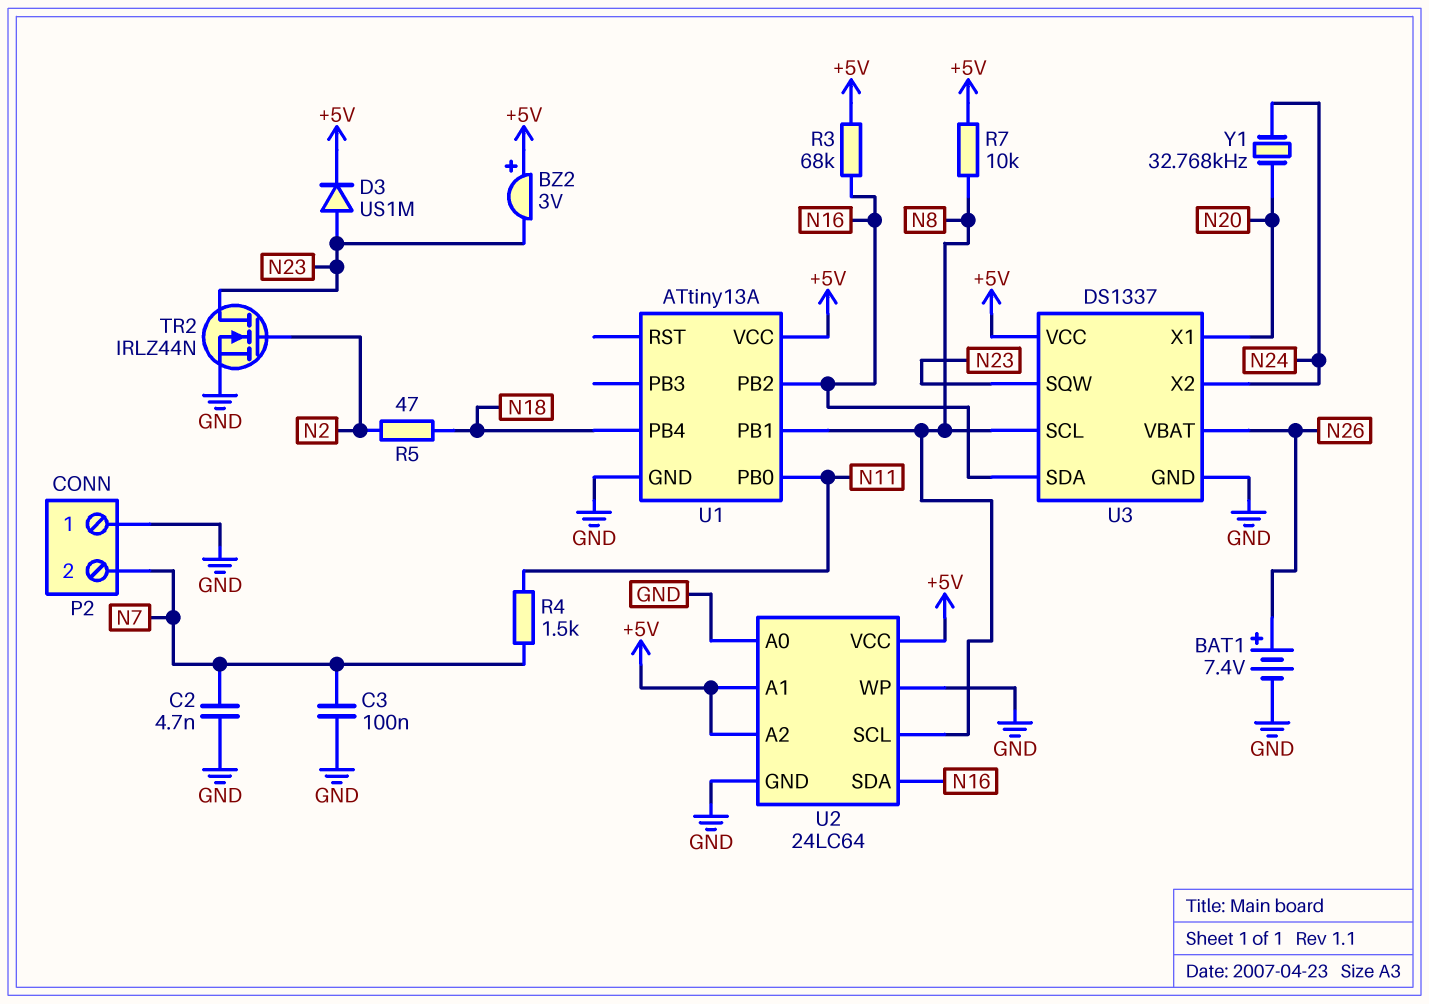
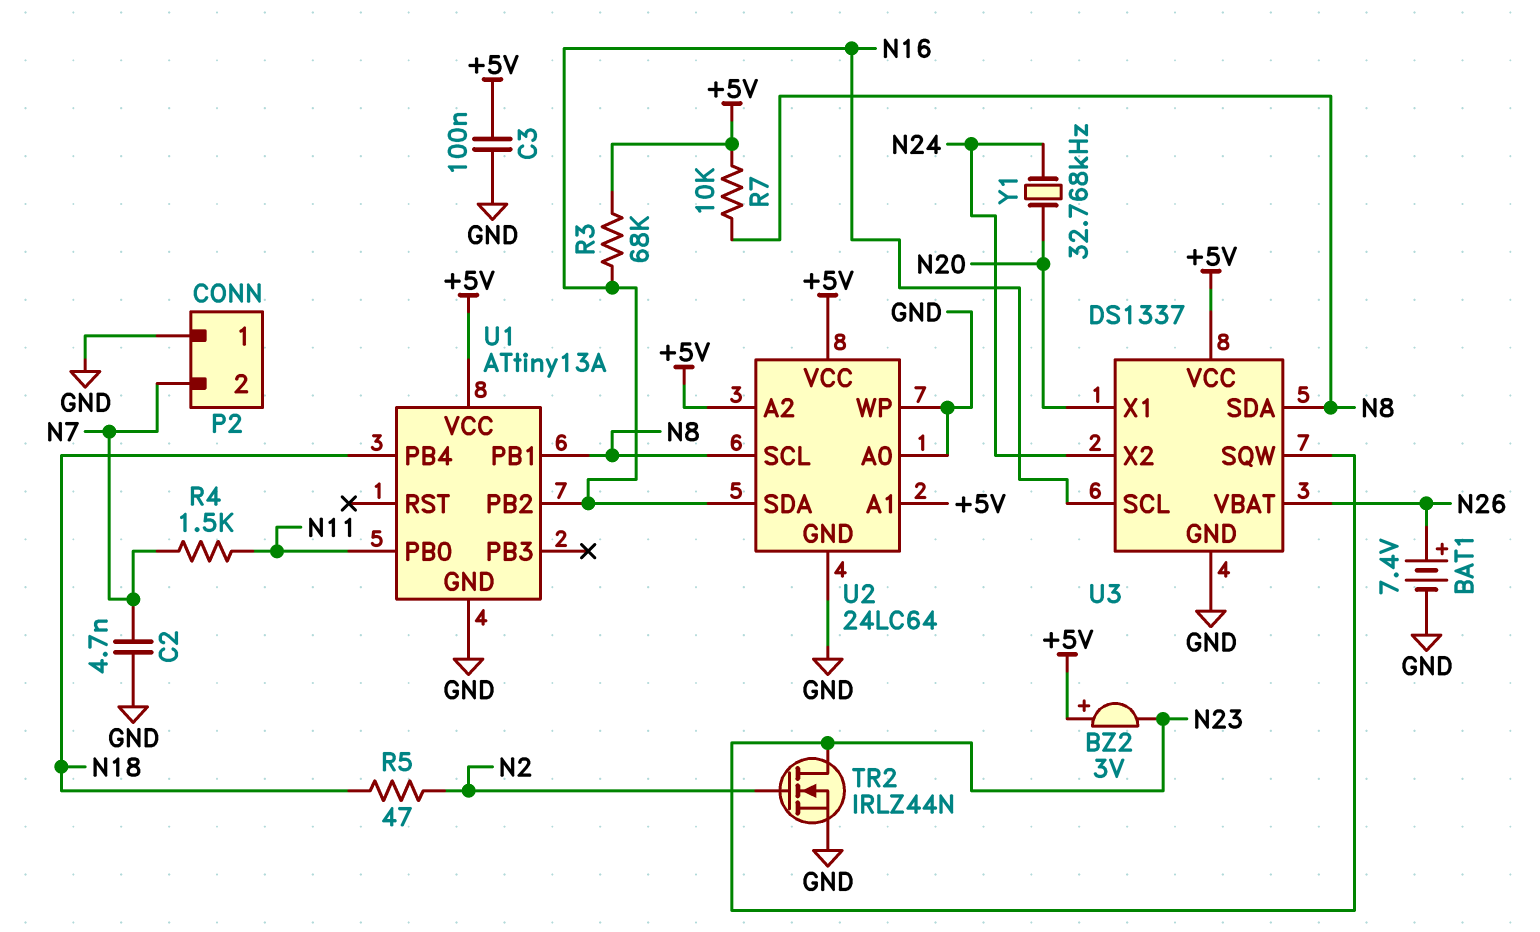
C3: 100nF (GND, N7) -> 100nF (+5V, GND)
D3: diode US1M (A N23, K +5V) -> none
U3 pin SCL: N8 -> N16
U3 pin SDA: N16 -> N8

